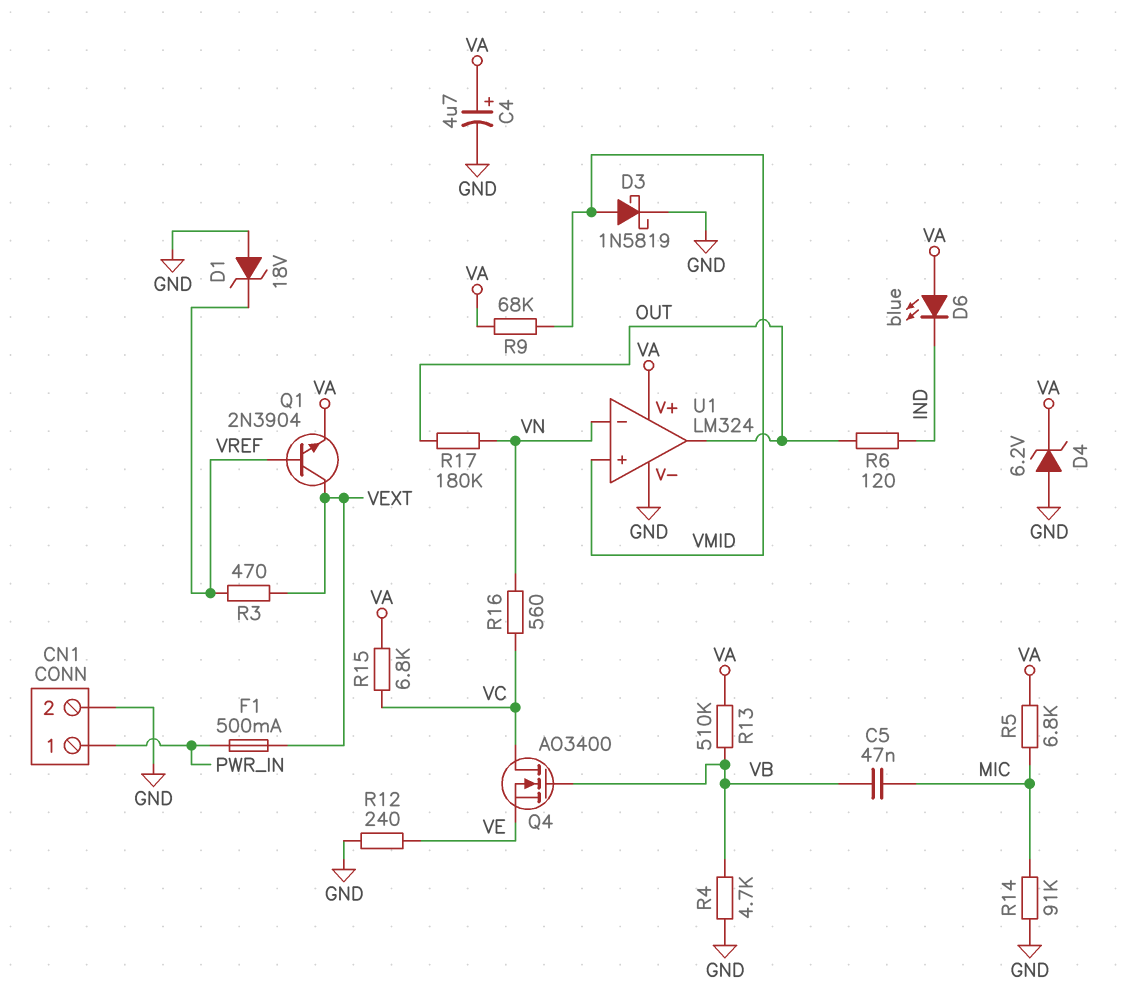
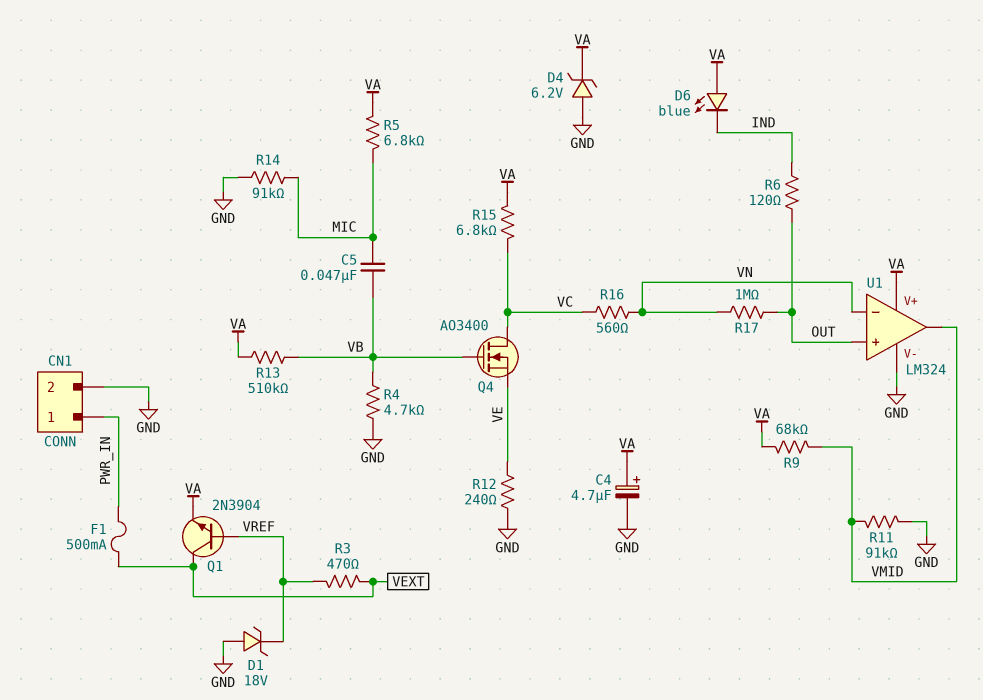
D3: schottky 1N5819 (A VMID, K GND) -> none
R11: none -> 91k (GND, VMID)
R17: 180k (OUT, VN) -> 1M (OUT, VN)
U1 pin in+: VMID -> OUT
U1 pin out: OUT -> VMID

